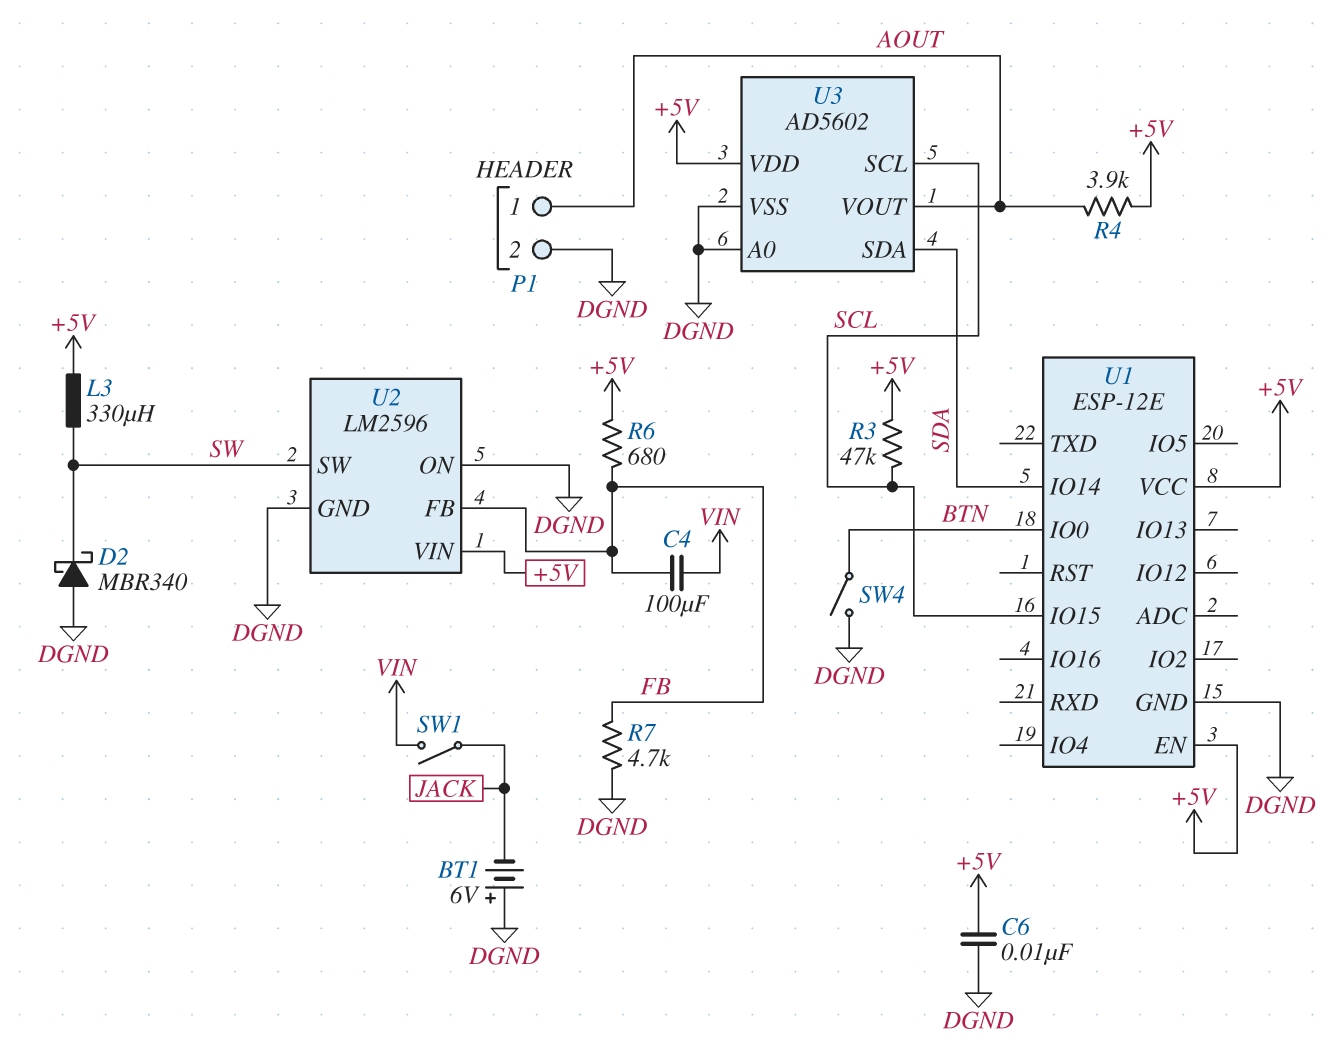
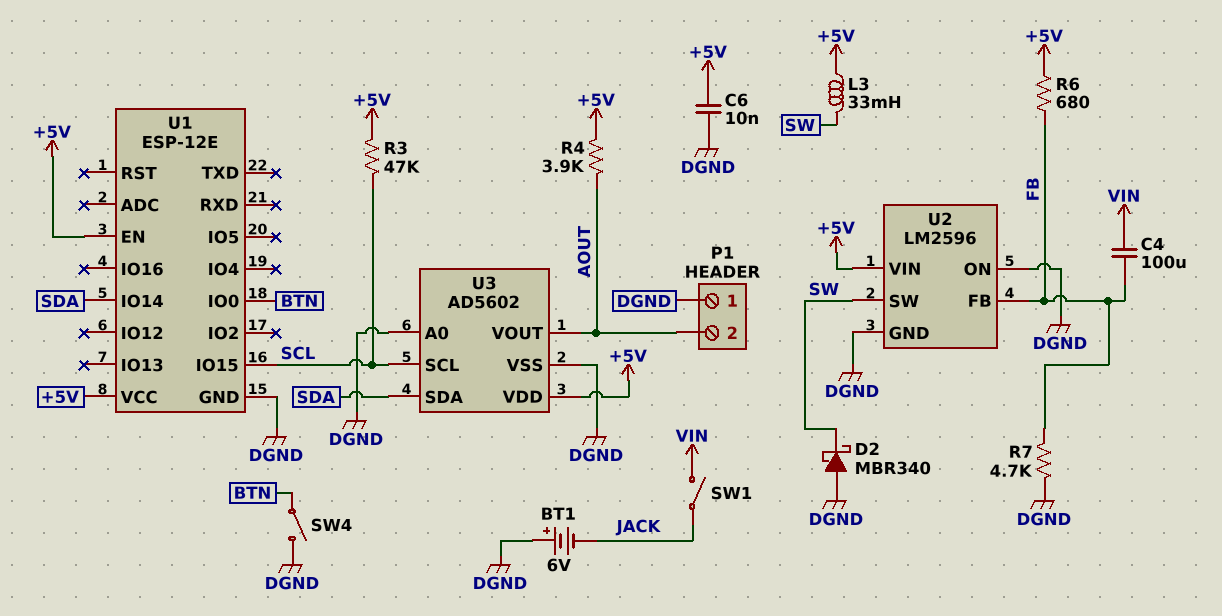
L3: 330uH (+5V, SW) -> 33mH (+5V, SW)
P1 pin 1: AOUT -> DGND
P1 pin 2: DGND -> AOUT

